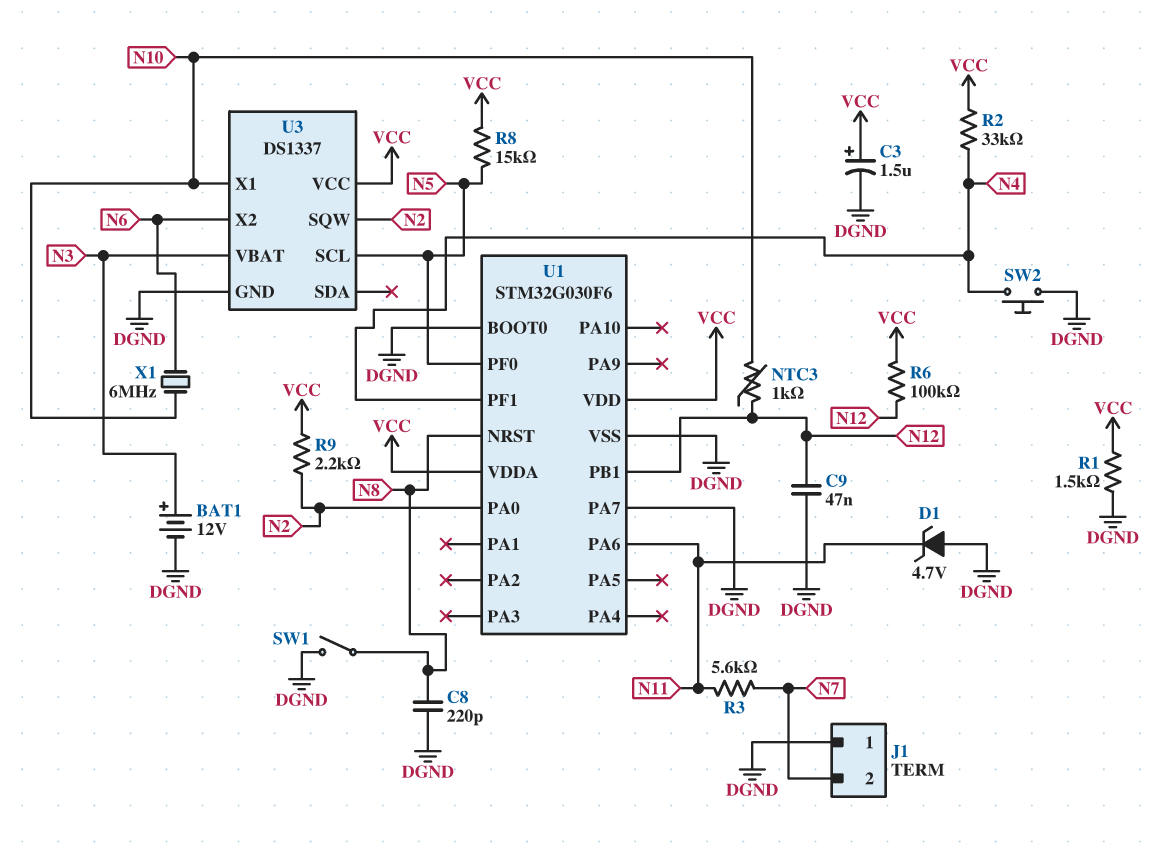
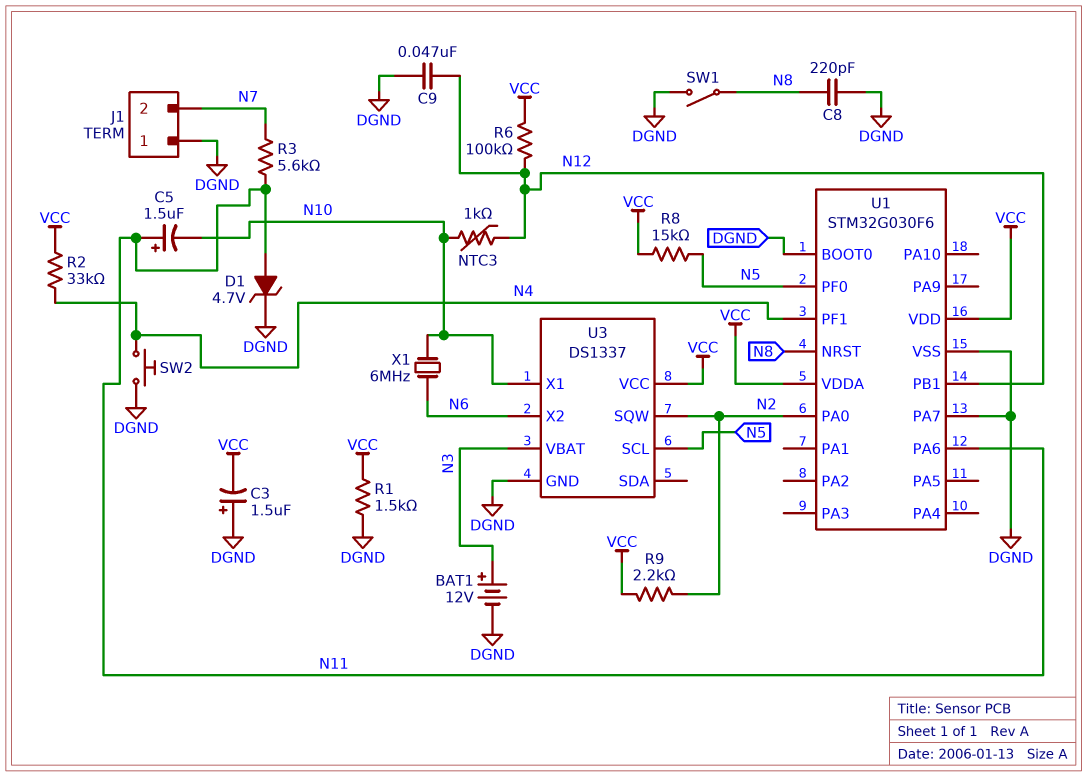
C3: 1.5uF (plus VCC, minus DGND) -> 1.5uF (plus DGND, minus VCC)
C5: none -> 1.5uF (plus N11, minus N10)
D1: zener 4.7V (A DGND, K N11) -> zener 4.7V (A N11, K DGND)

